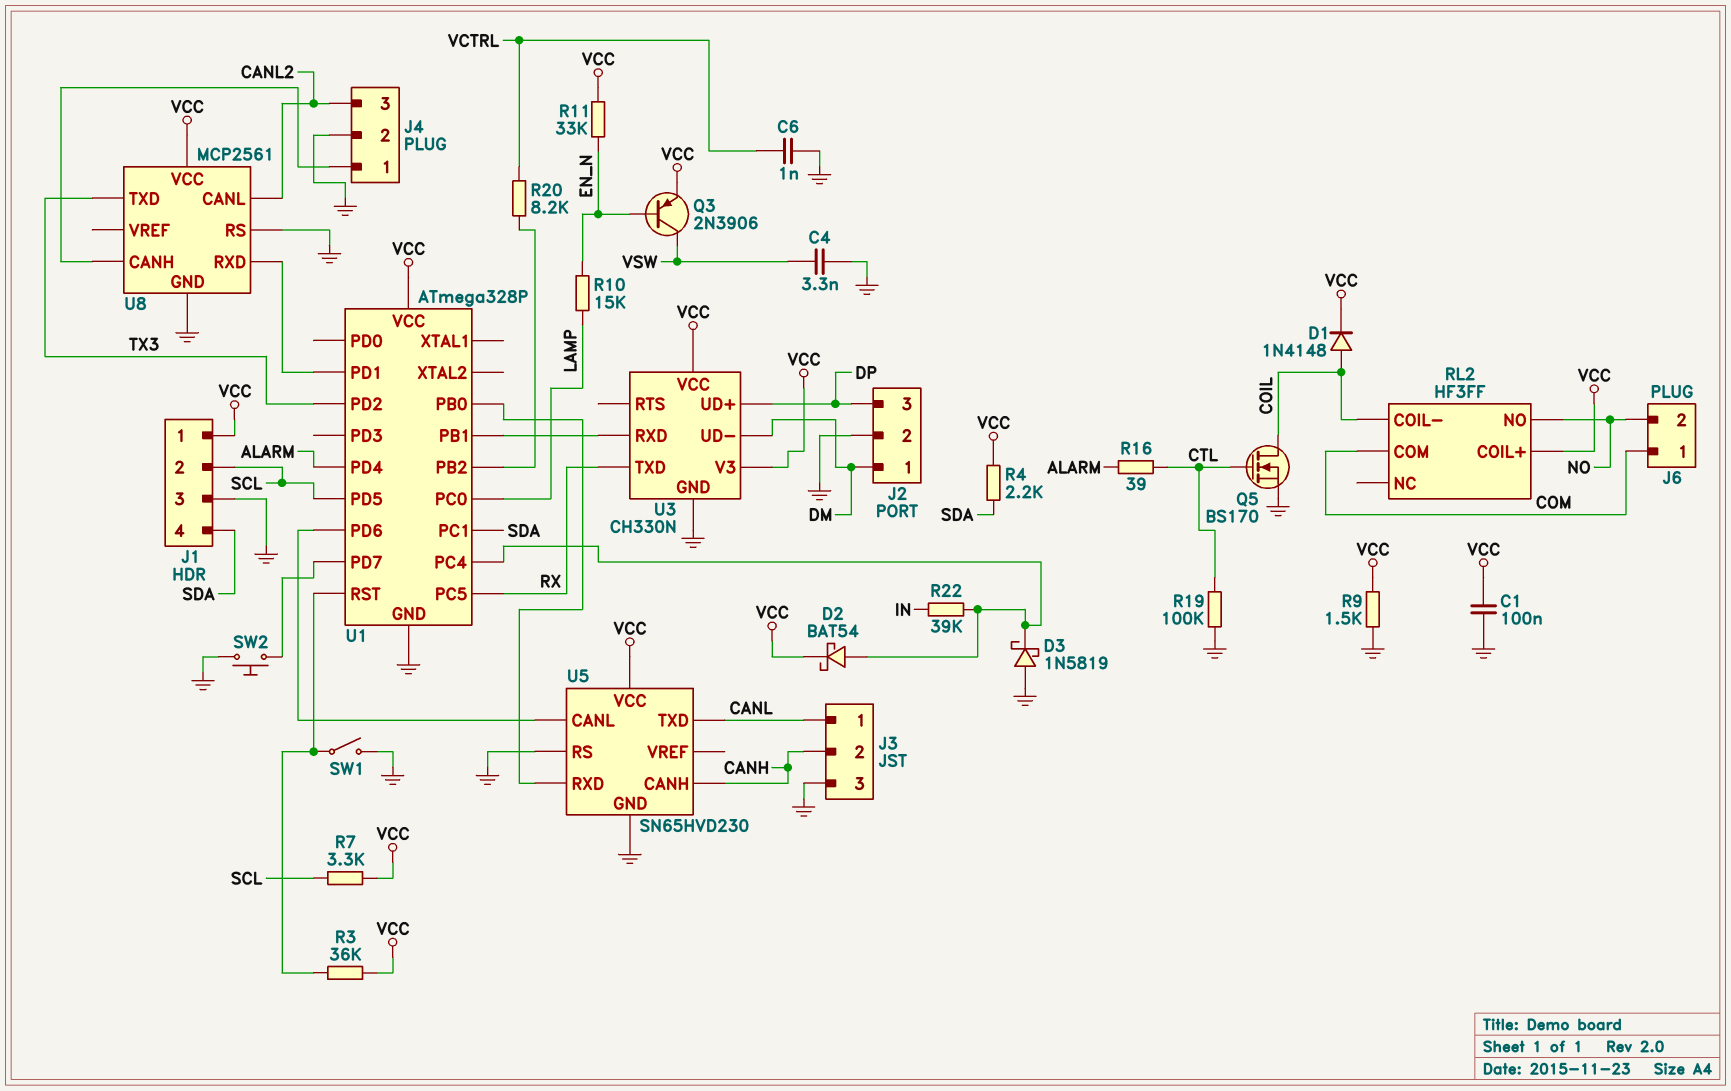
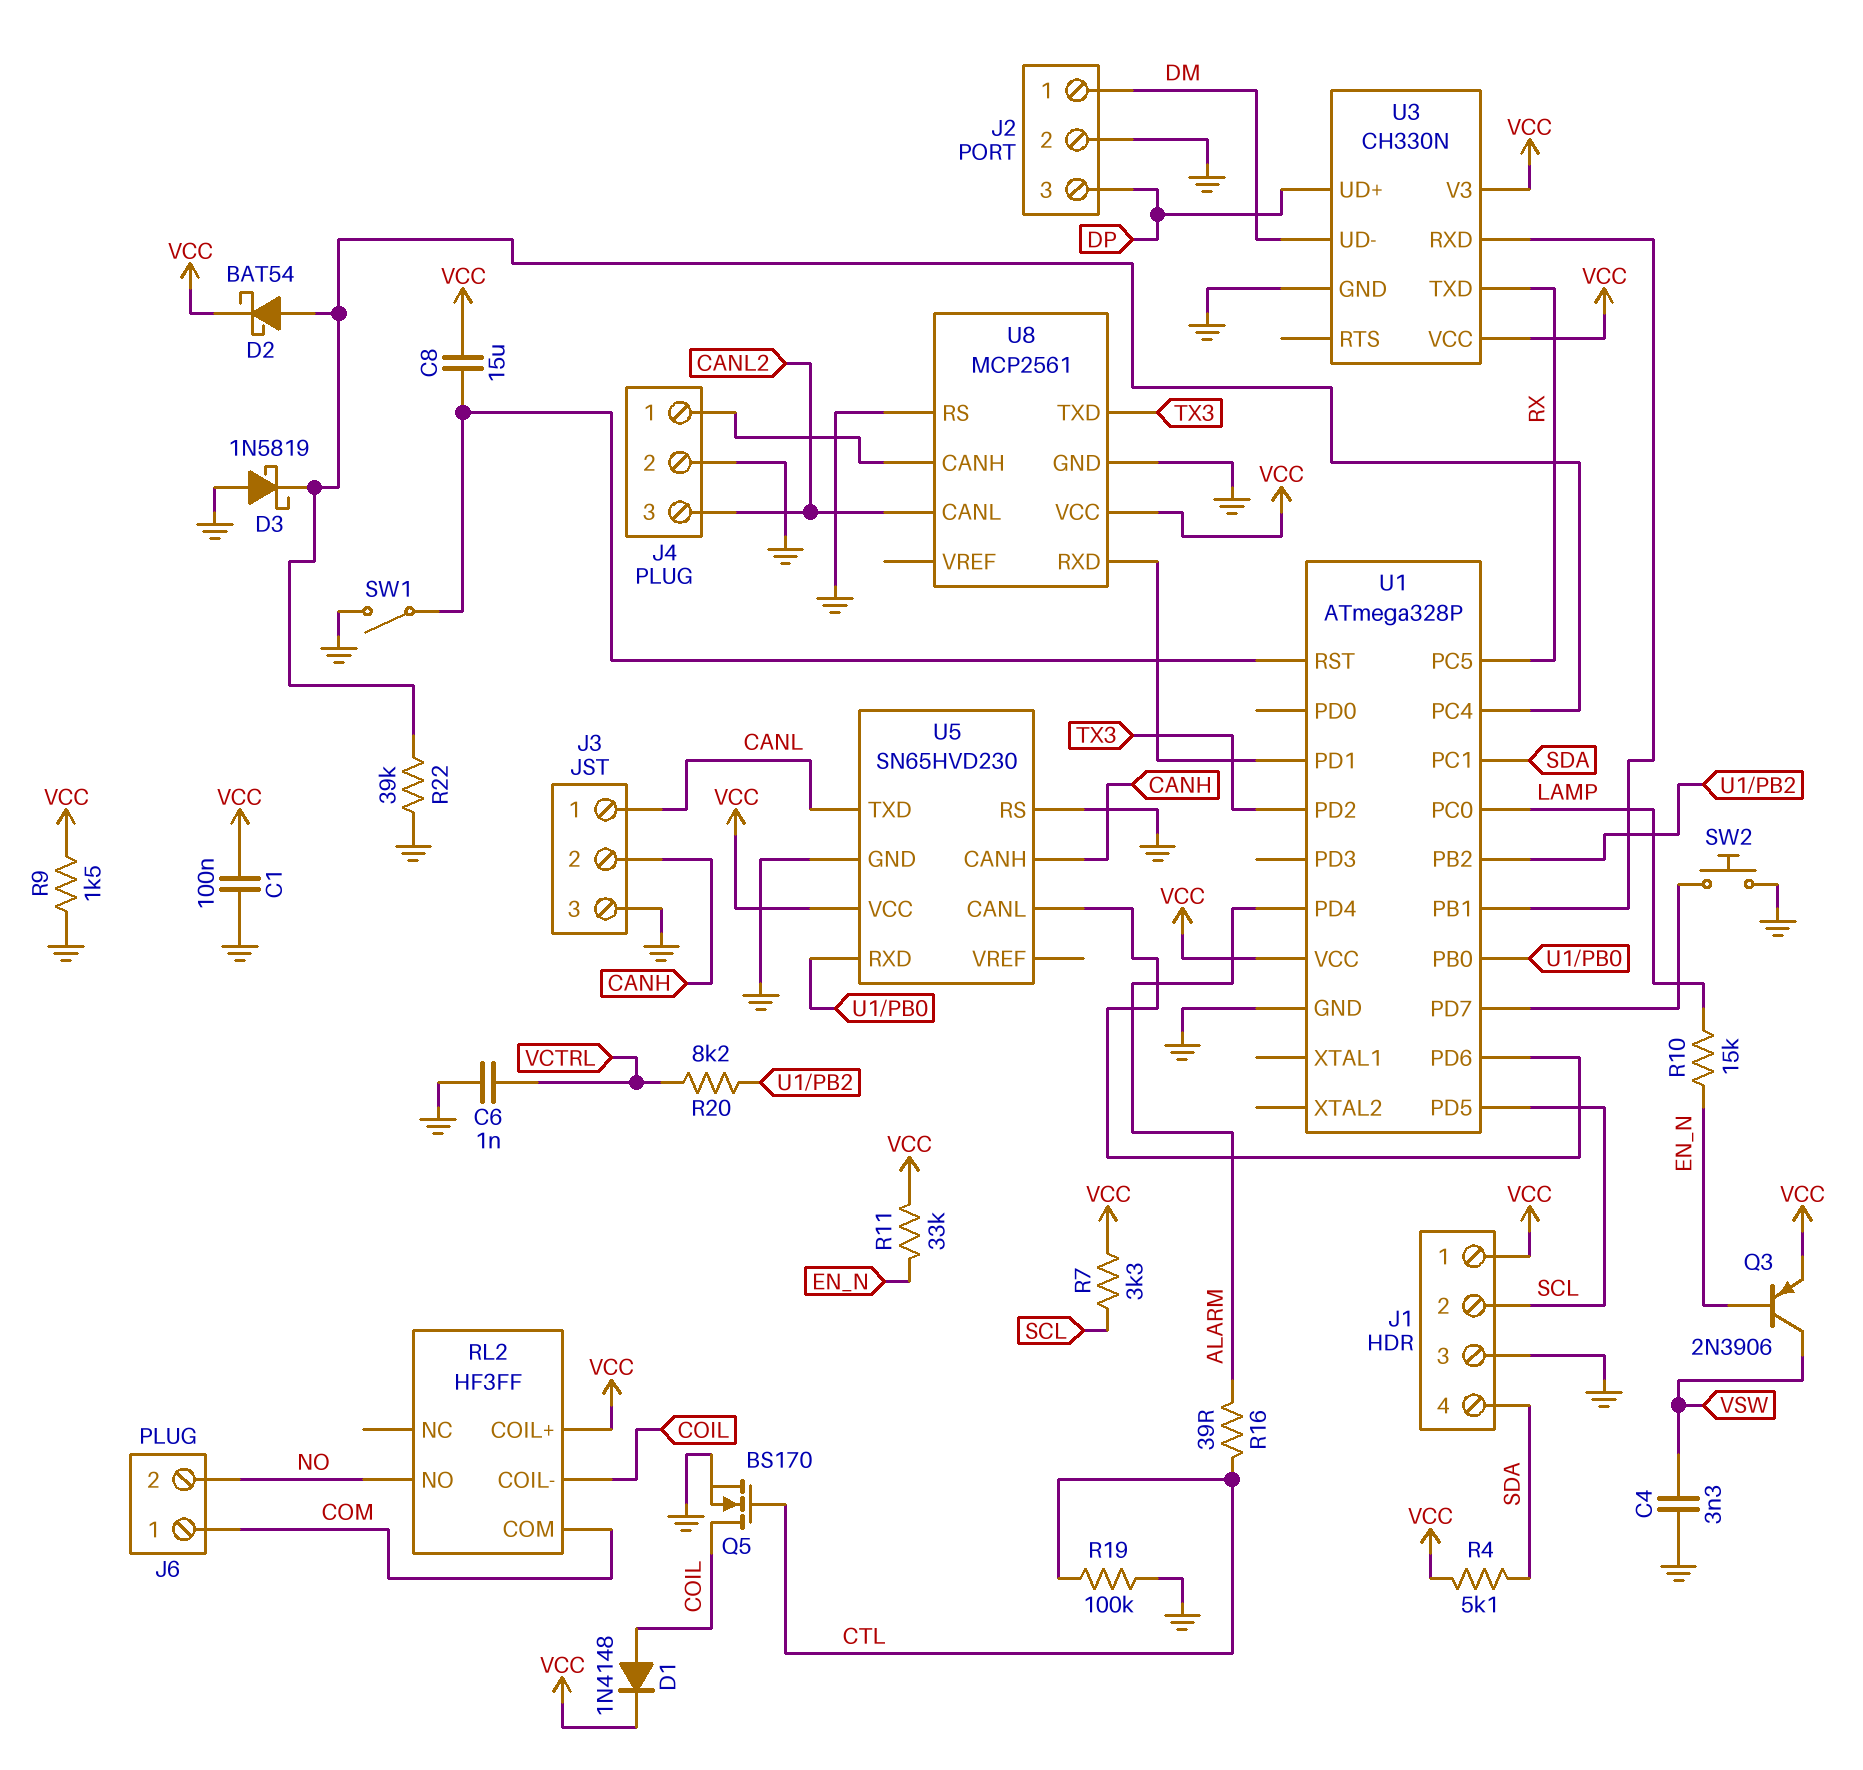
C8: none -> 15uF (U1/RST, VCC)
R3: 36k (U1/RST, VCC) -> none
R4: 2.2k (SDA, VCC) -> 5.1k (SDA, VCC)
R22: 39k (IN, U1/PC4) -> 39k (GND, U1/PC4)

